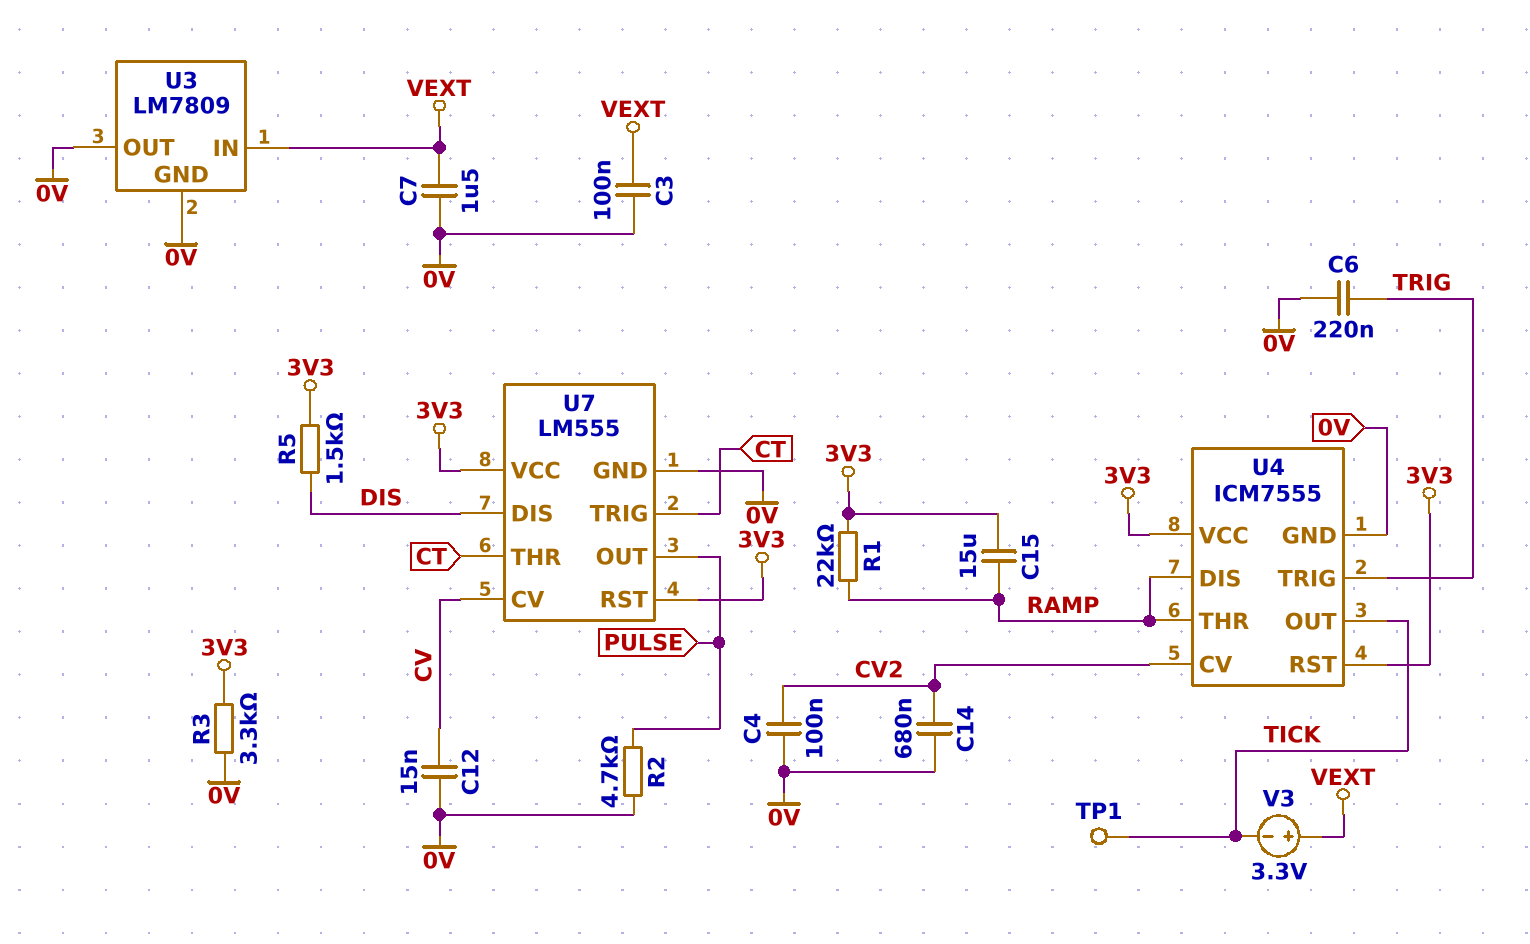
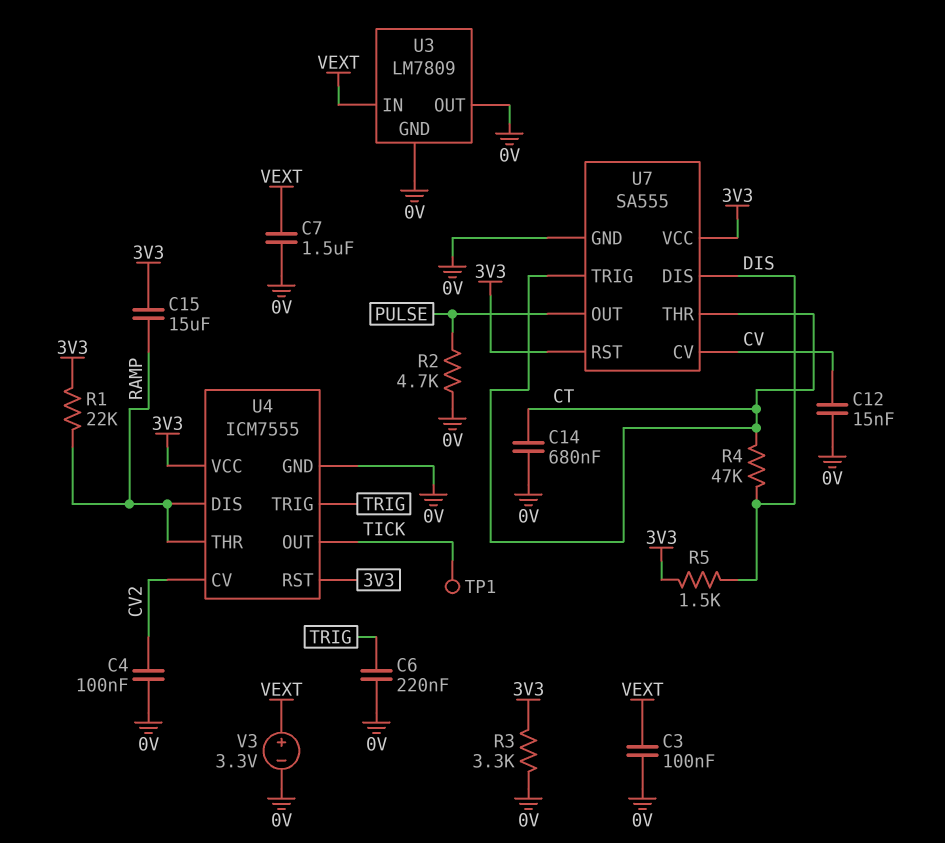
C14: 680nF (0V, CV2) -> 680nF (0V, CT)
R4: none -> 47k (CT, DIS)
U7: LM555 -> SA555
V3: 3.3V (plus VEXT, minus TICK) -> 3.3V (plus VEXT, minus 0V)

